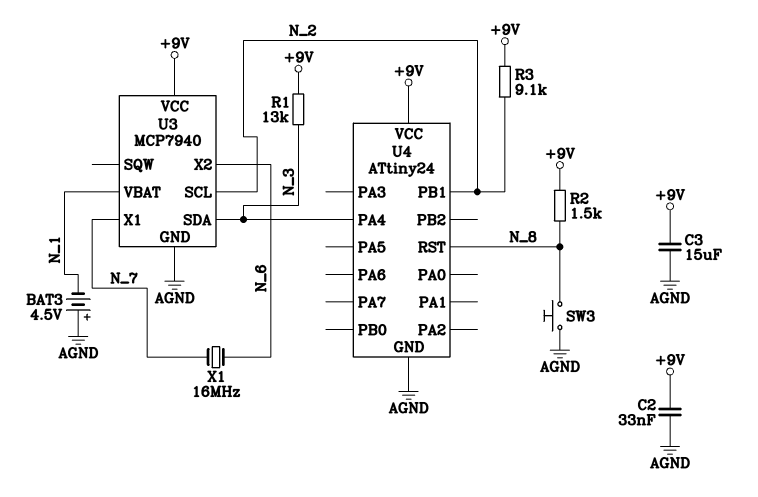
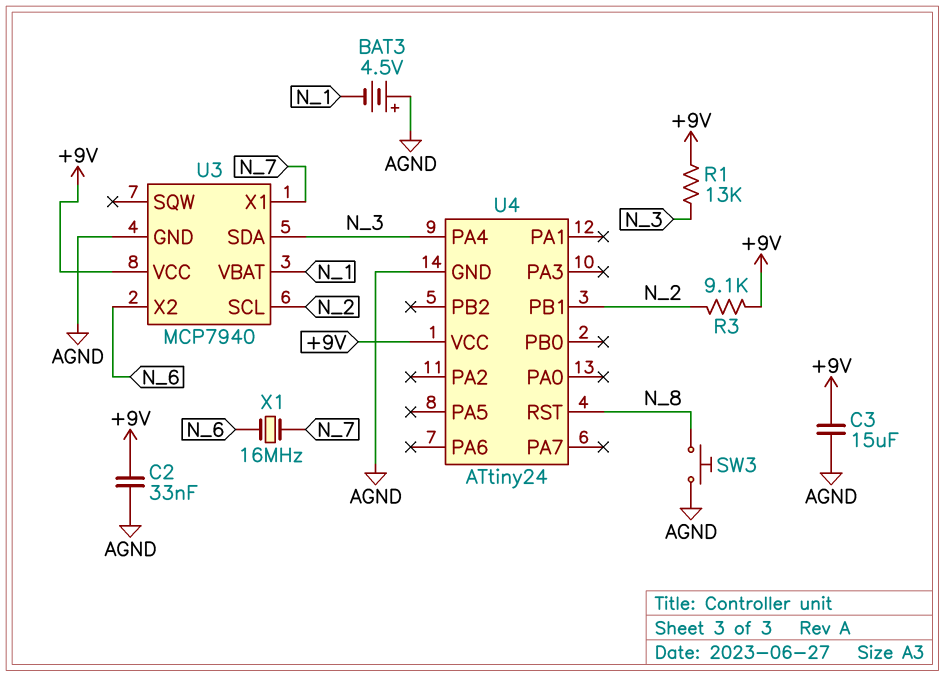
R2: 1.5k (+9V, N_8) -> none

